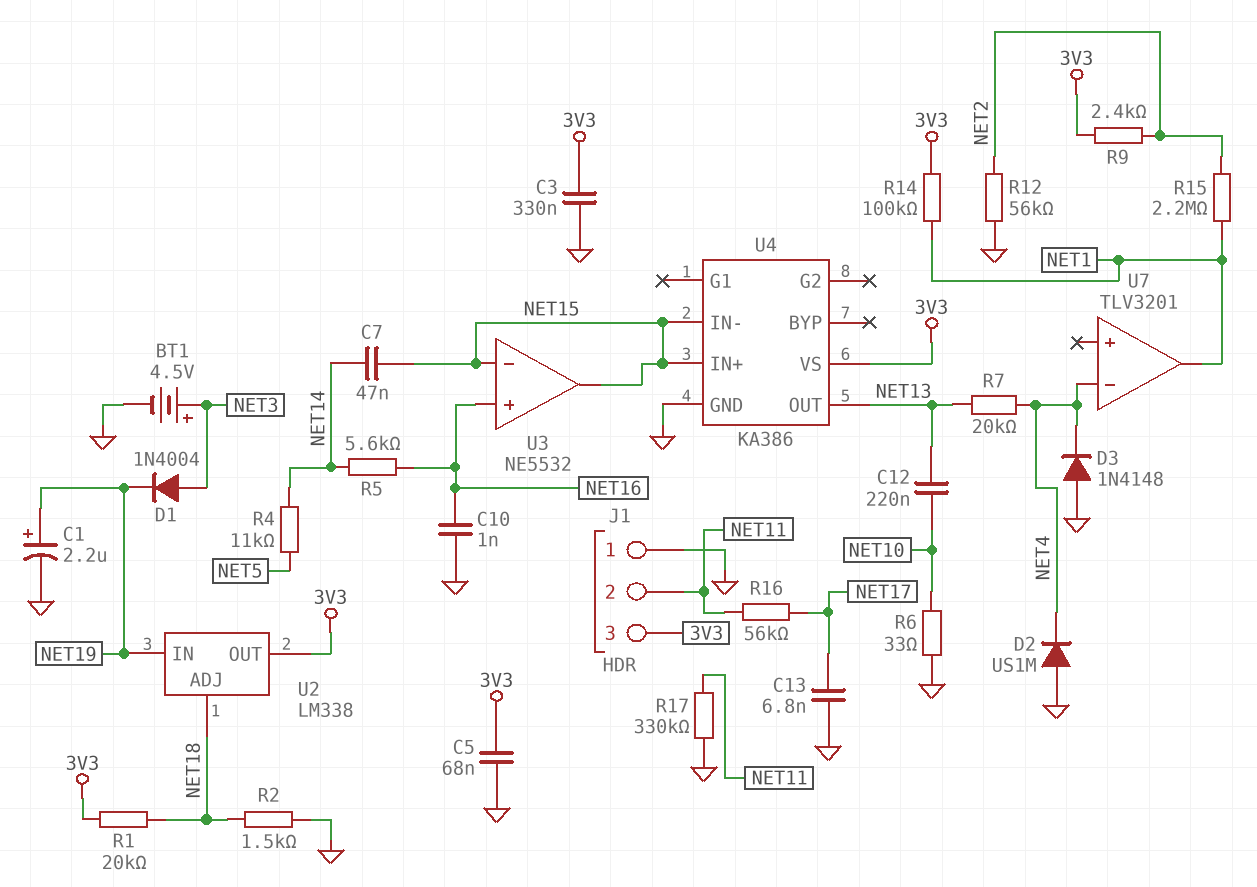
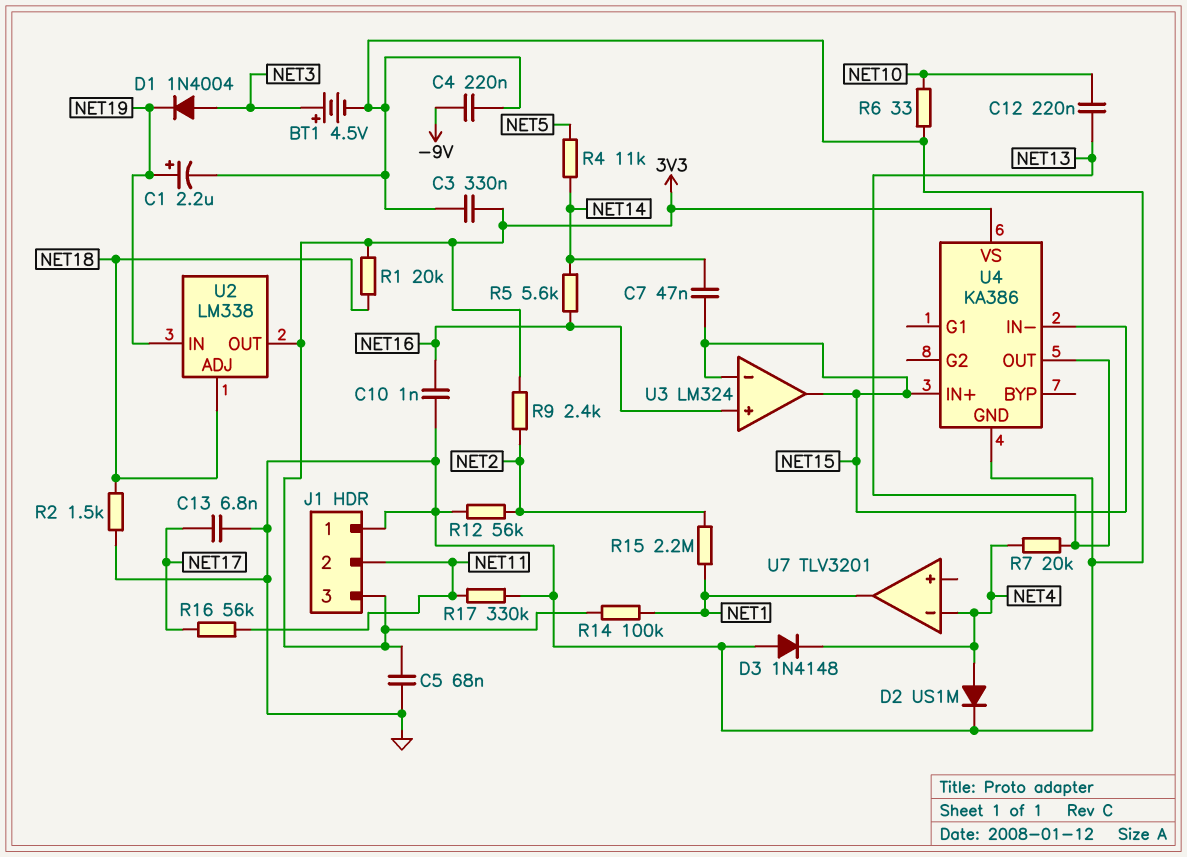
C4: none -> 220nF (-9V, GND)
D2: diode US1M (A GND, K NET4) -> diode US1M (A NET4, K GND)
U3: NE5532 -> LM324

